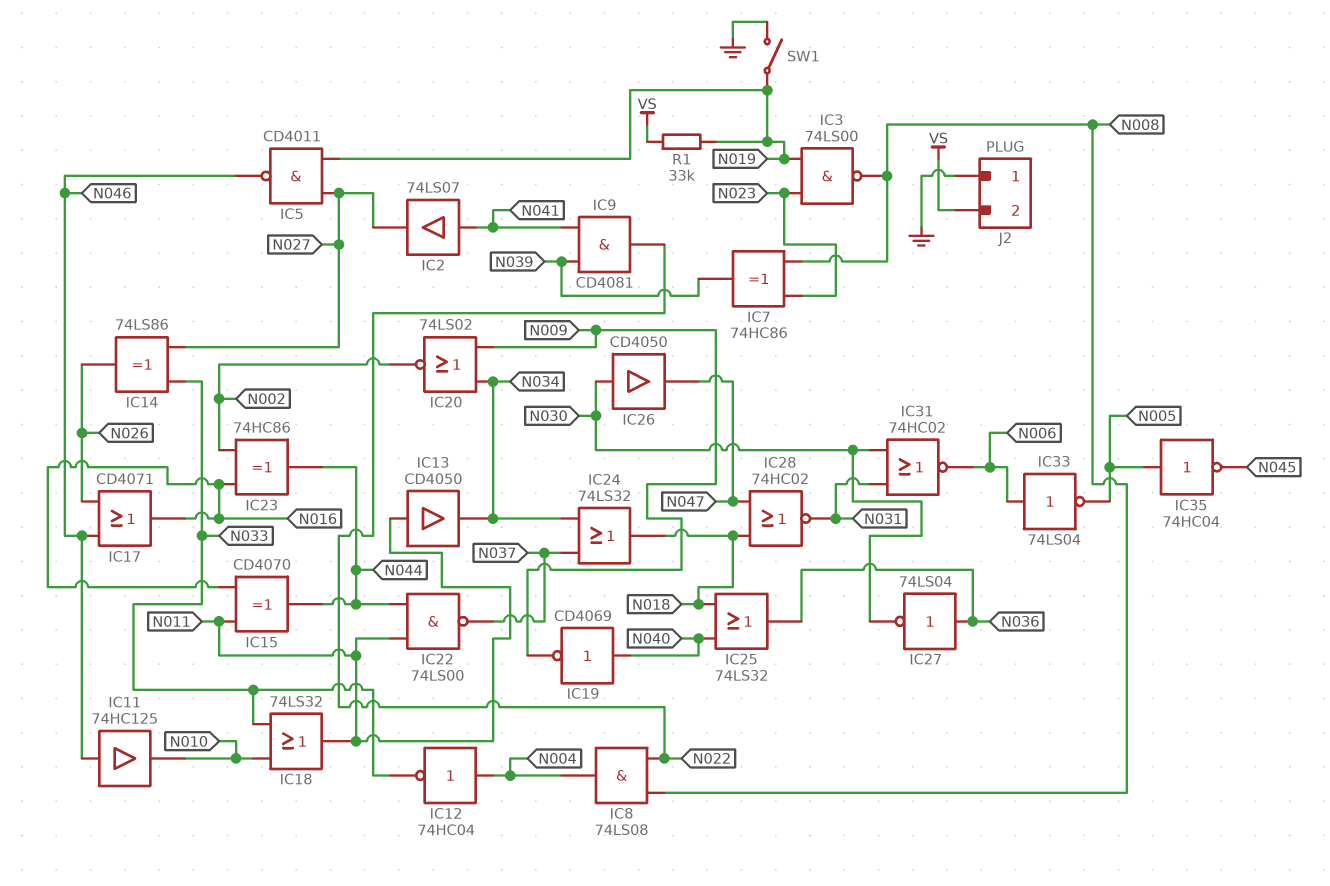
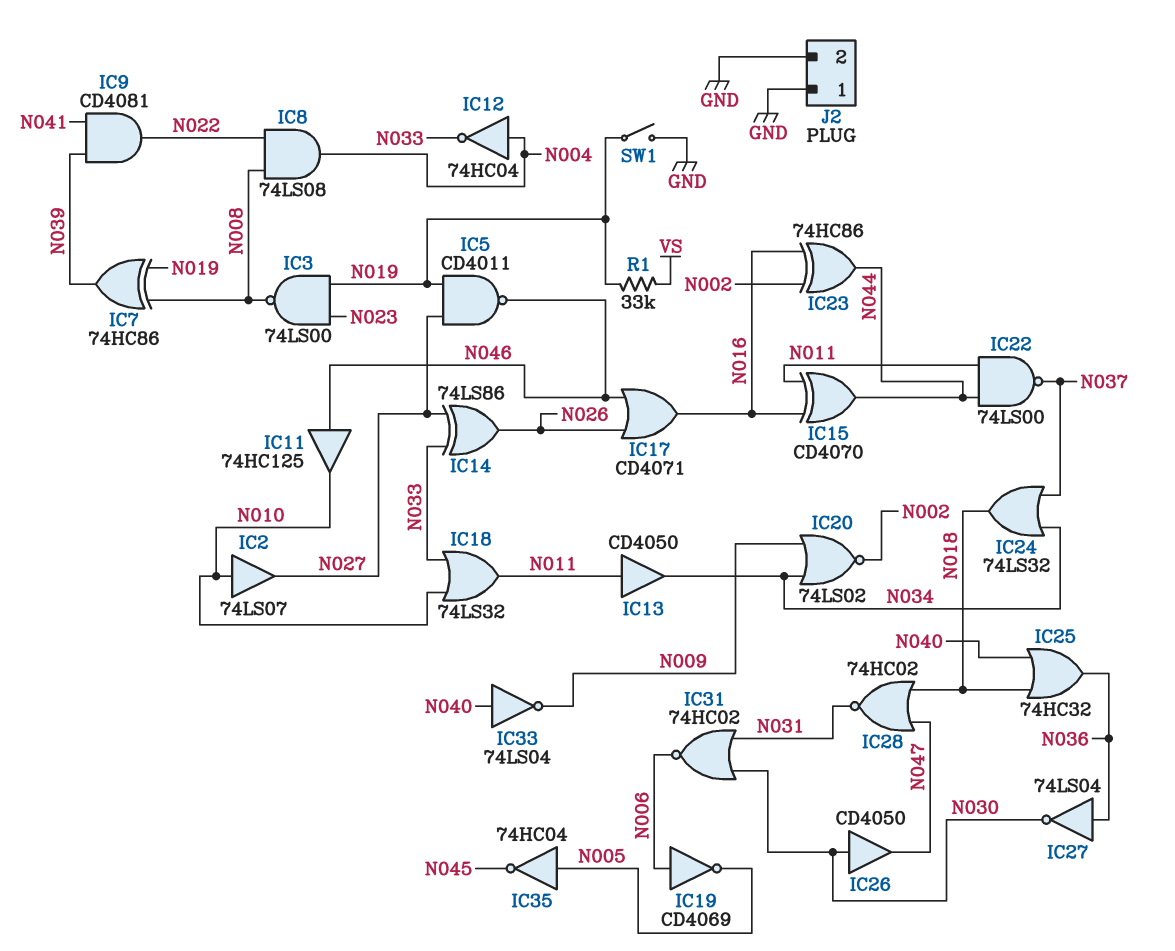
IC2: buffer 74LS07 (in N041, out N027) -> buffer 74LS07 (in N010, out N027)
IC7: XOR 74HC86 (in N008, in N023, out N039) -> XOR 74HC86 (in N008, in N019, out N039)
IC19: NOT CD4069 (in N040, out N009) -> NOT CD4069 (in N006, out N005)
IC25: OR 74LS32 (in N018, in N040, out N036) -> OR 74HC32 (in N018, in N040, out N036)
IC33: NOT 74LS04 (in N006, out N005) -> NOT 74LS04 (in N040, out N009)
J2 pin 2: VS -> GND

